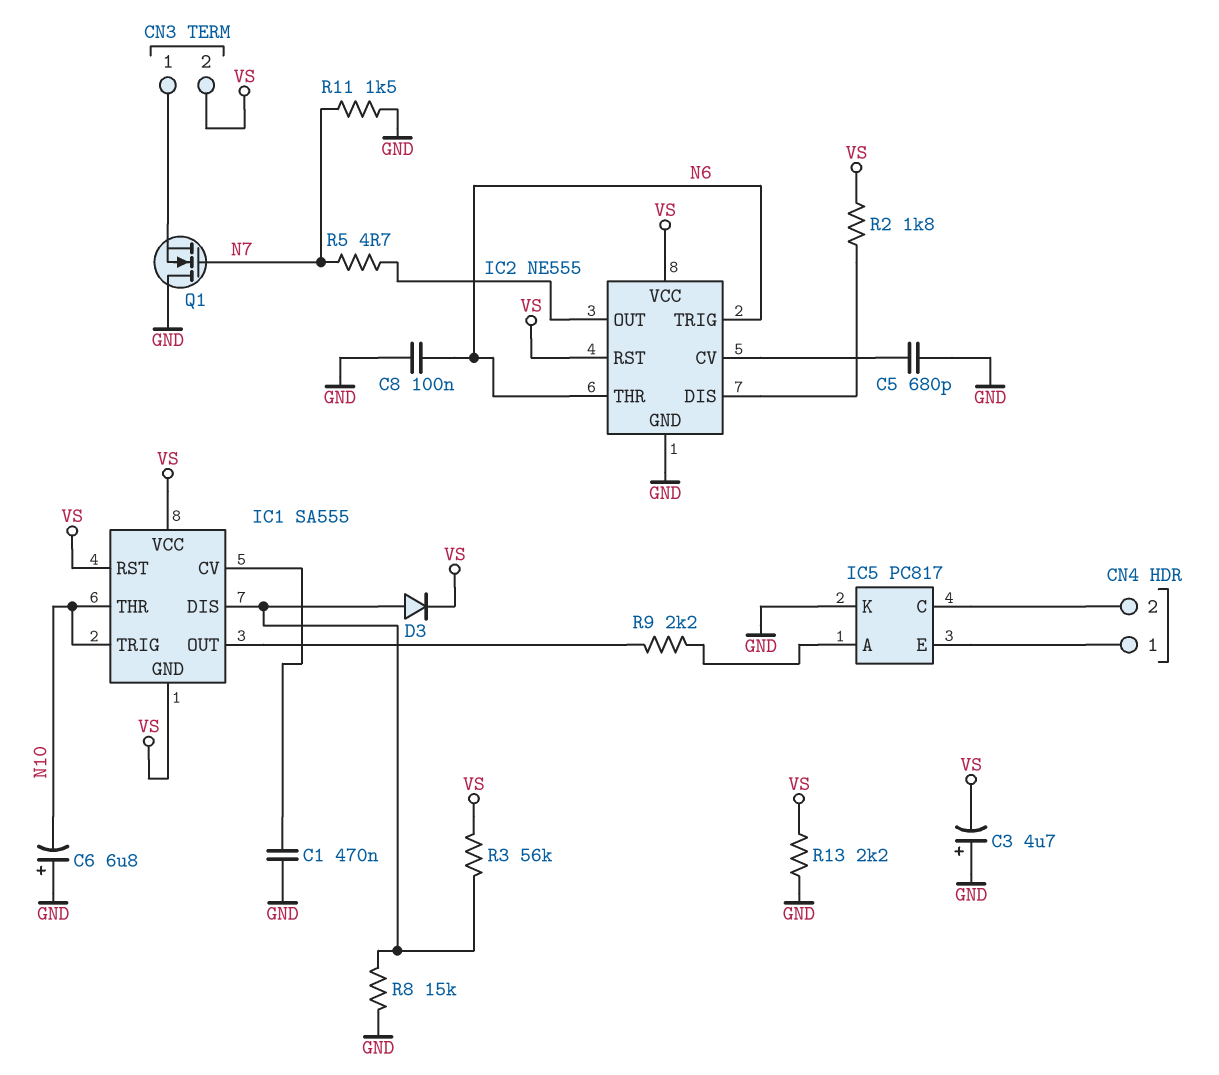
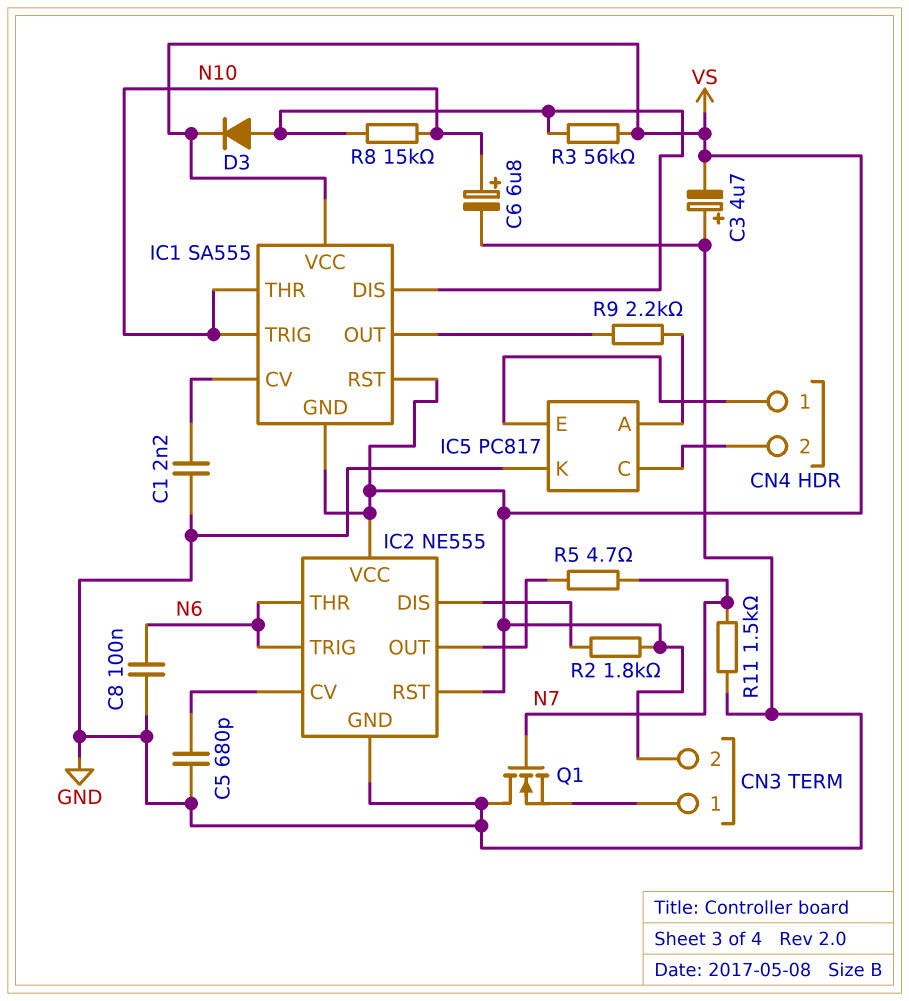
C1: 470nF (GND, IC1/CV) -> 2.2nF (GND, IC1/CV)
C6: 6.8uF (plus GND, minus N10) -> 6.8uF (plus N10, minus GND)
R8: 15k (GND, IC1/DIS) -> 15k (IC1/DIS, N10)
R13: 2.2k (GND, VS) -> none

